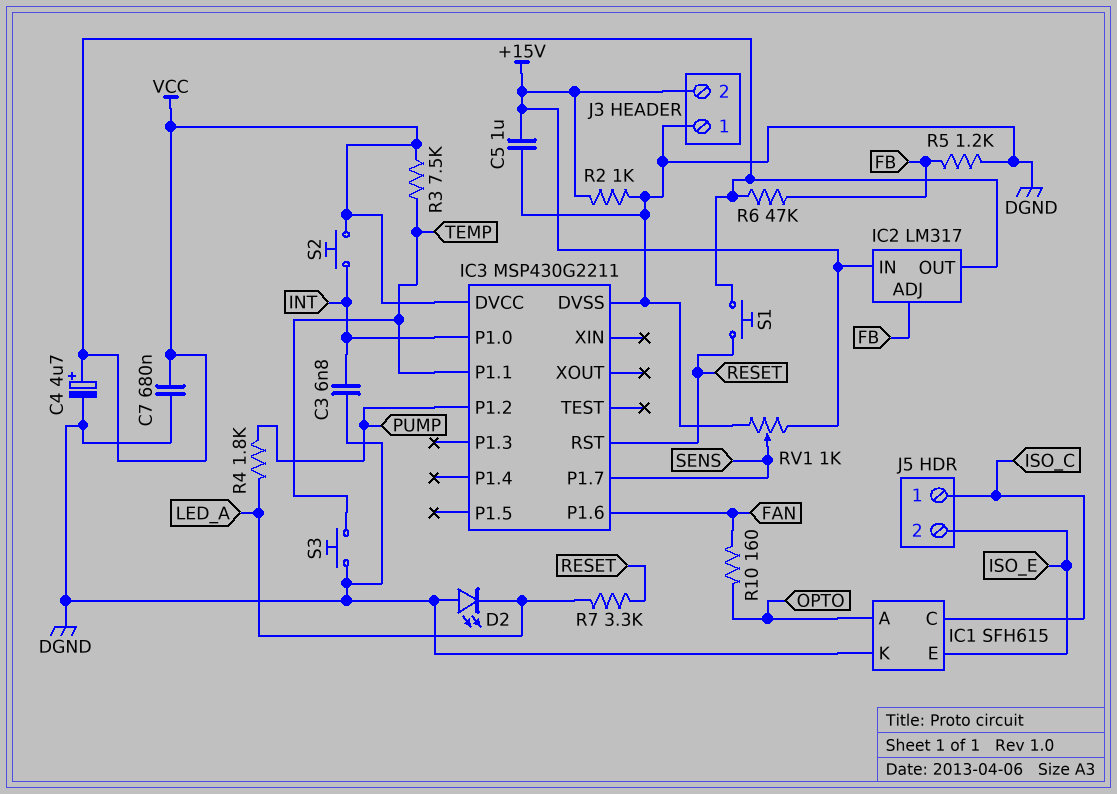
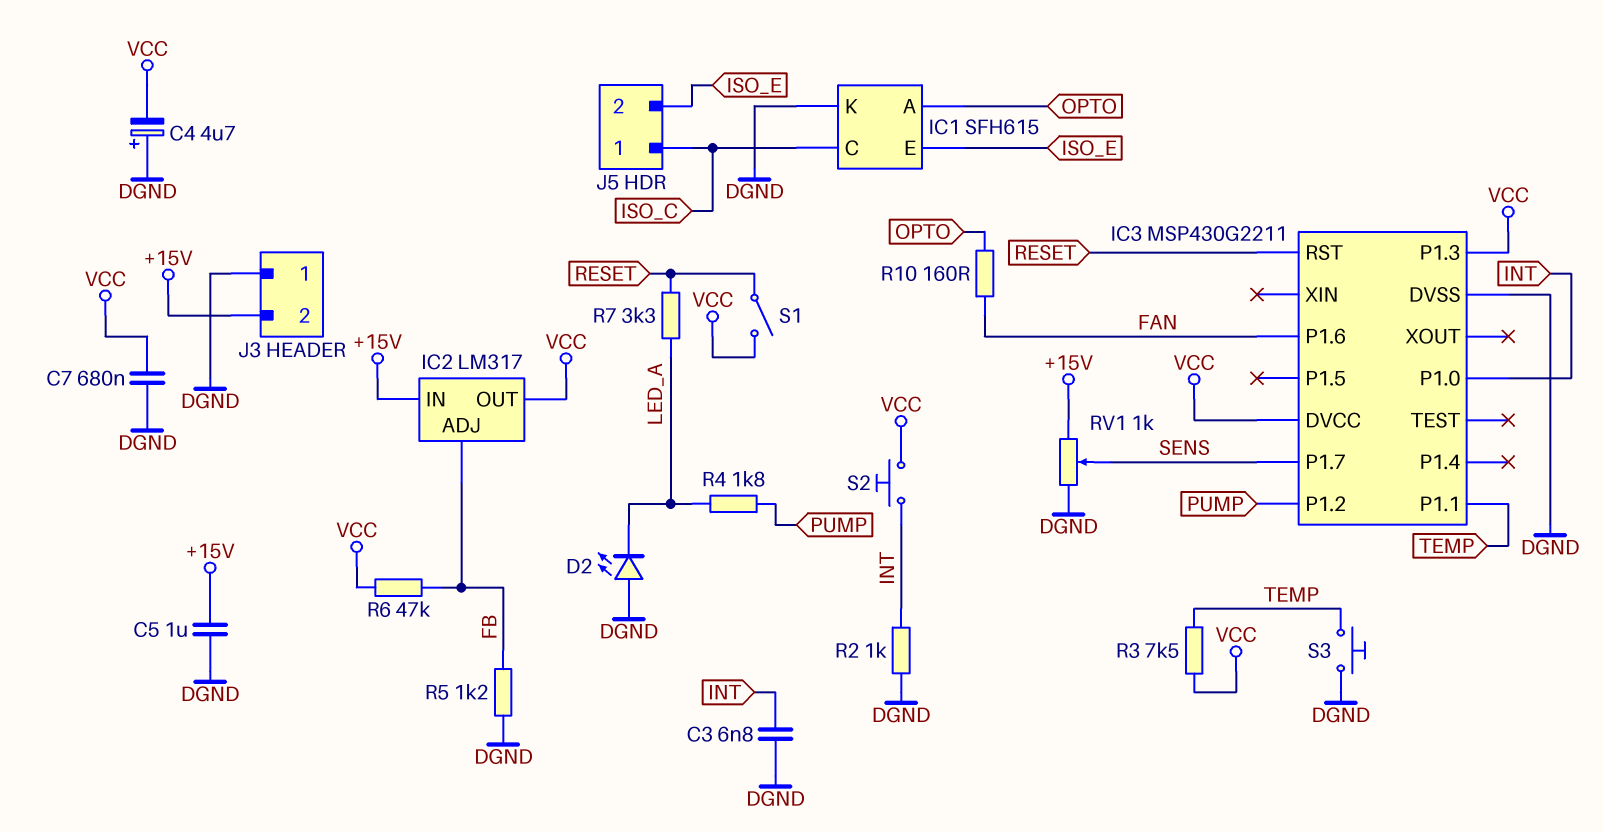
C4: 4.7uF (plus VCC, minus DGND) -> 4.7uF (plus DGND, minus VCC)
IC3 pin P1.3: none -> VCC
R2: 1k (+15V, DGND) -> 1k (DGND, INT)
S1: button (RESET, VCC) -> switch (RESET, VCC)

